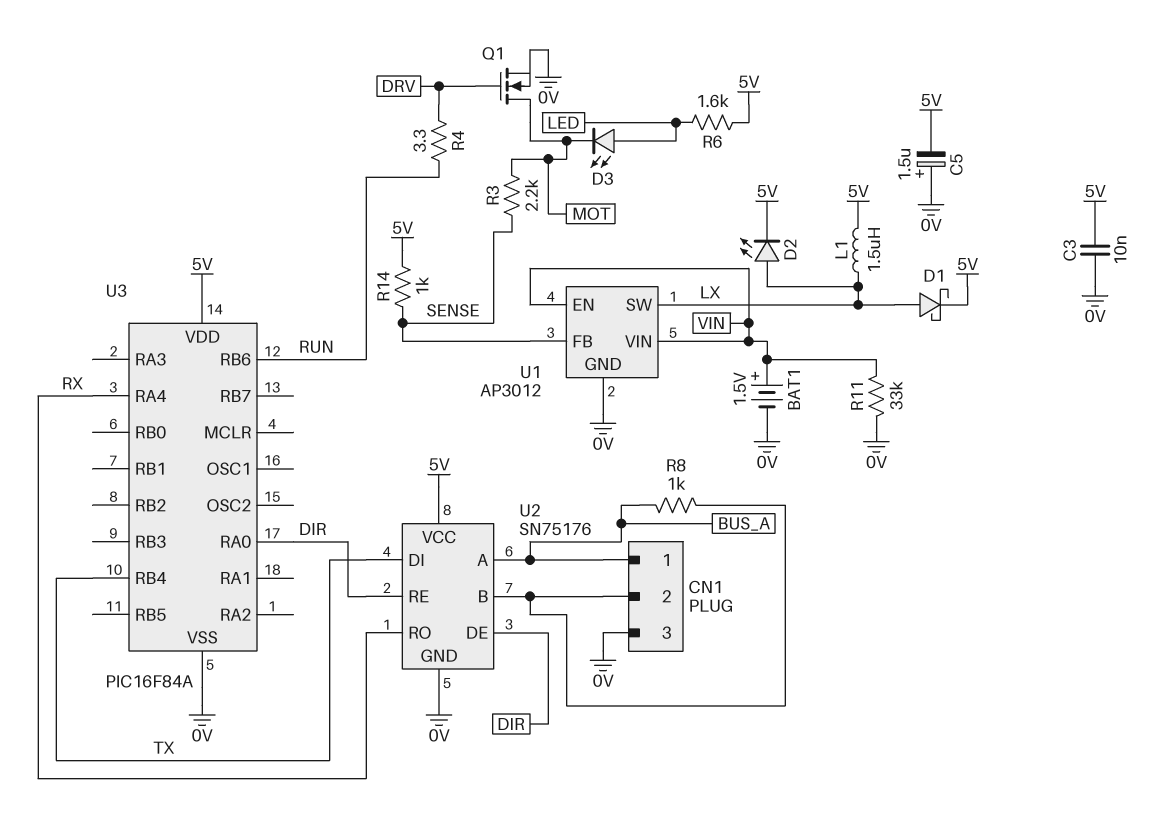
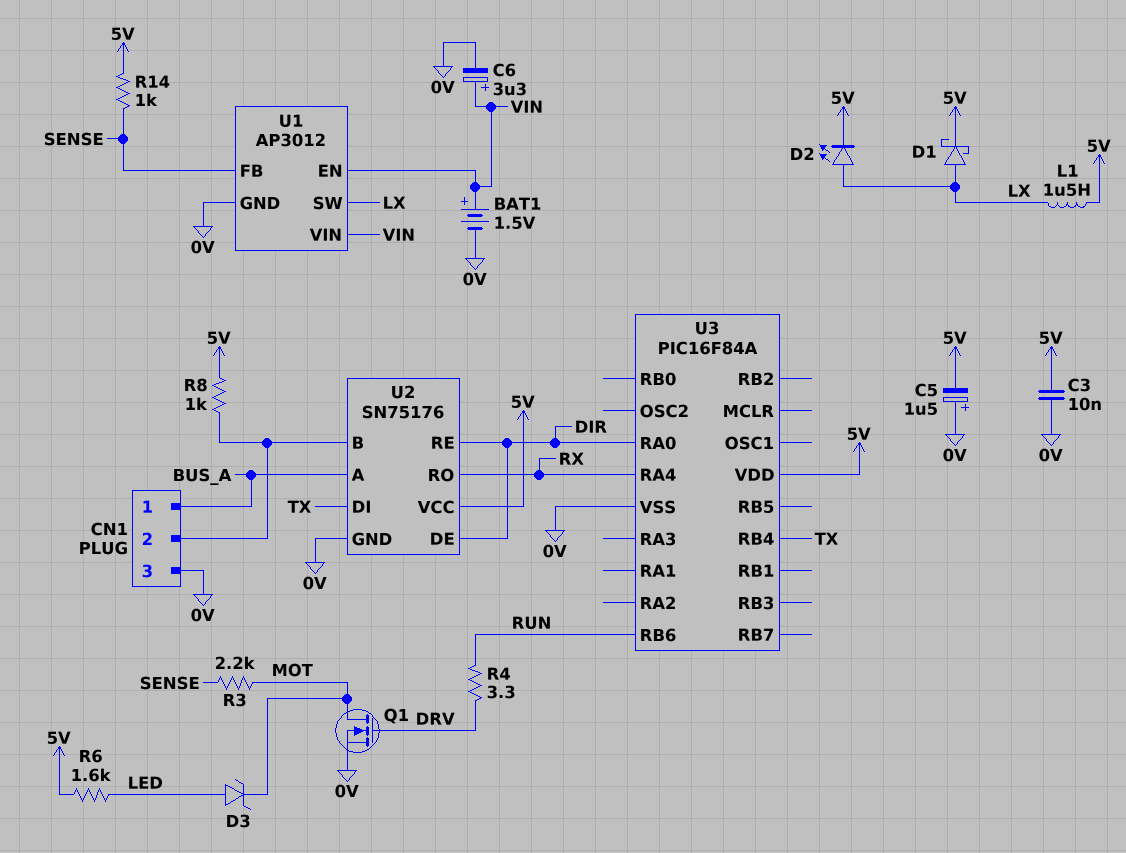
C6: none -> 3.3uF (plus VIN, minus 0V)
D3: LED (A LED, K MOT) -> zener (A LED, K MOT)
R8: 1k (BUS_A, CN1/2) -> 1k (5V, CN1/2)
R11: 33k (0V, VIN) -> none

